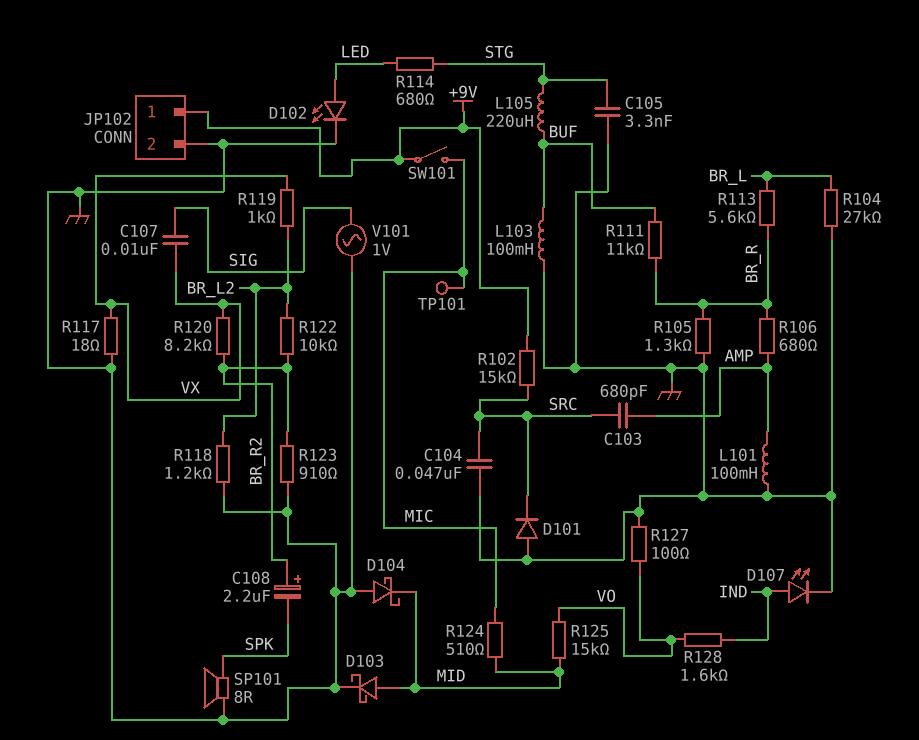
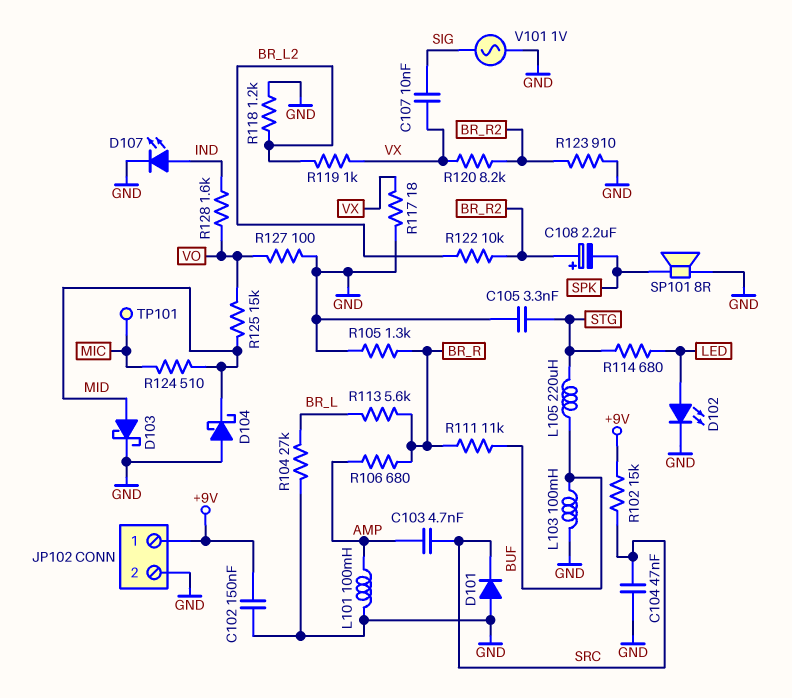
C102: none -> 150nF (+9V, GND)
C103: 680pF (AMP, SRC) -> 4.7nF (AMP, SRC)
SW101: switch (+9V, MIC) -> none

